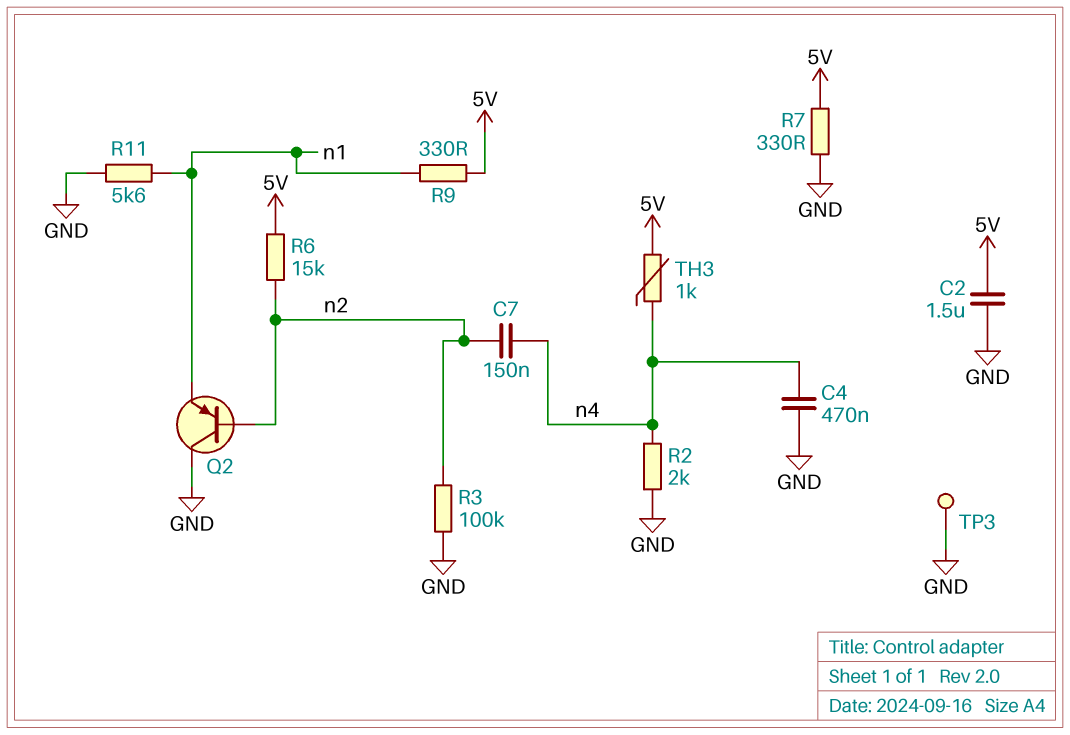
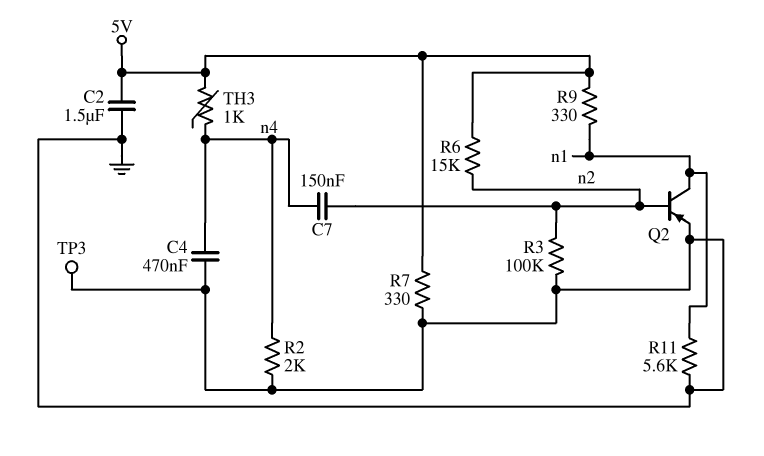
Q2: PNP (B n2, C GND, E n1) -> PNP (B n2, C n1, E GND)

